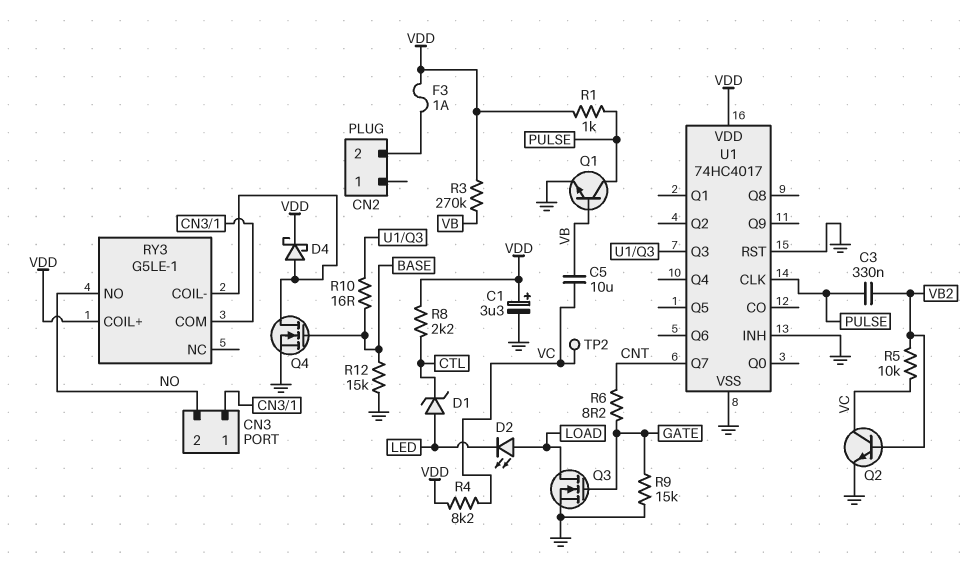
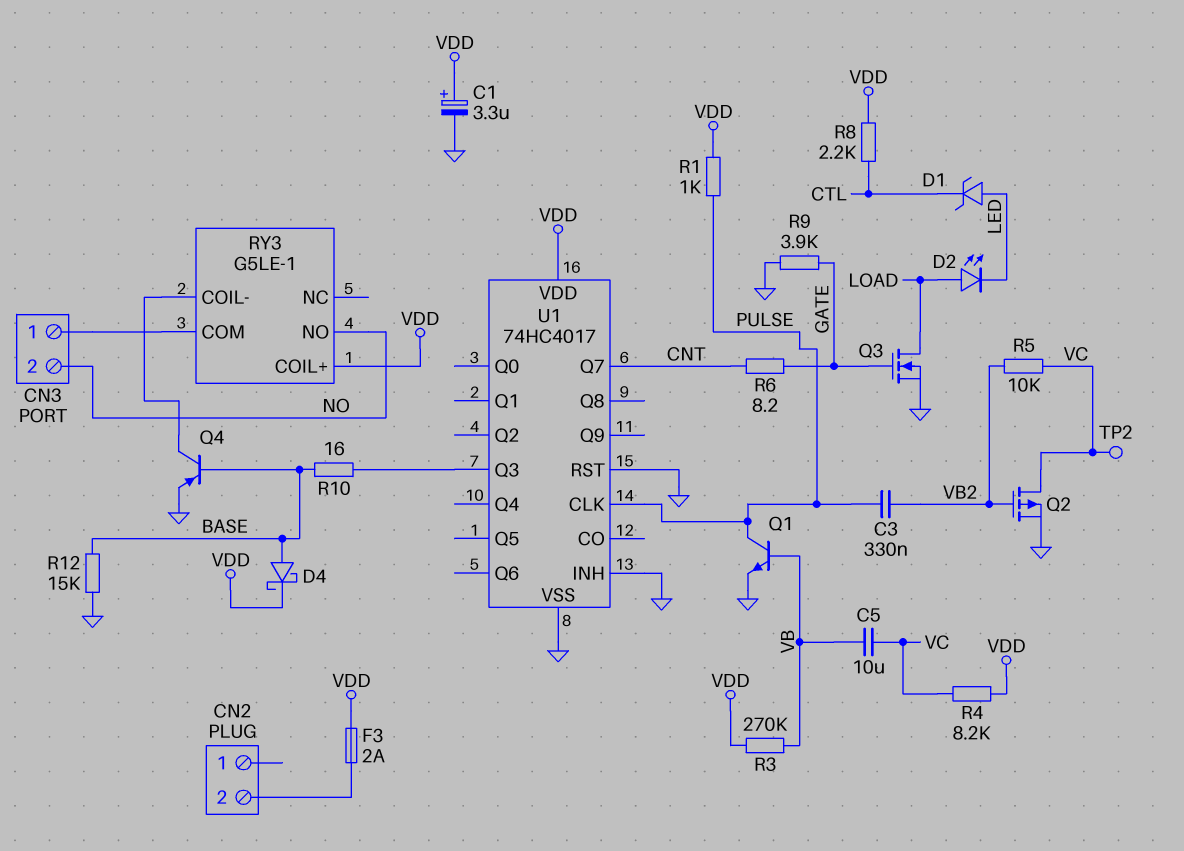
D4: schottky (A RY3/COIL-, K VDD) -> schottky (A BASE, K VDD)
F3: 1A (CN2/2, VDD) -> 2A (CN2/2, VDD)
Q2: NPN (B VB2, C VC, E GND) -> PMOS (G VB2, D VC, S GND)
Q4: NMOS (G BASE, D RY3/COIL-, S GND) -> PNP (B BASE, C RY3/COIL-, E GND)
R9: 15k (GATE, GND) -> 3.9k (GATE, GND)

